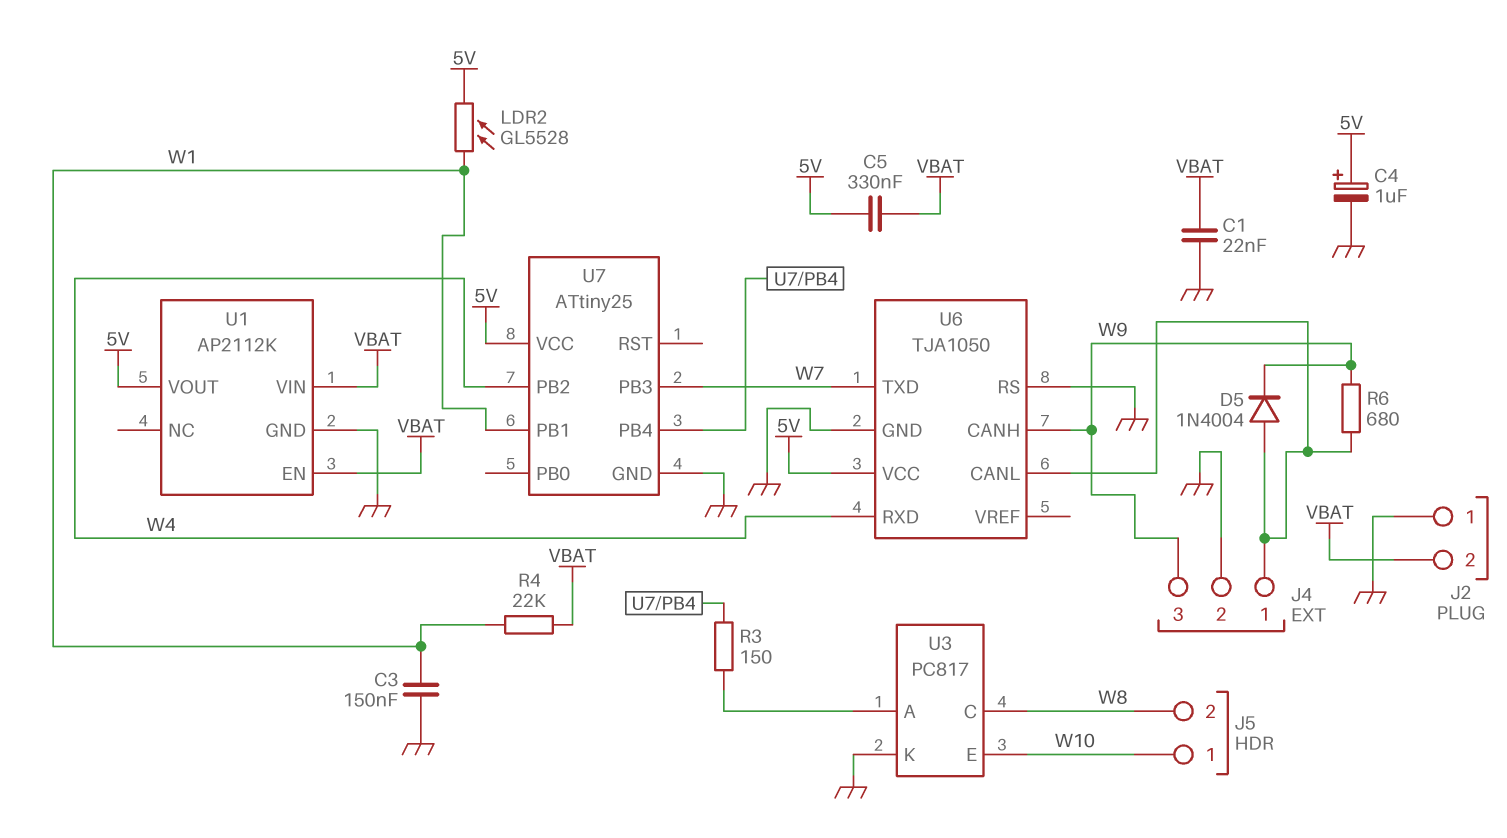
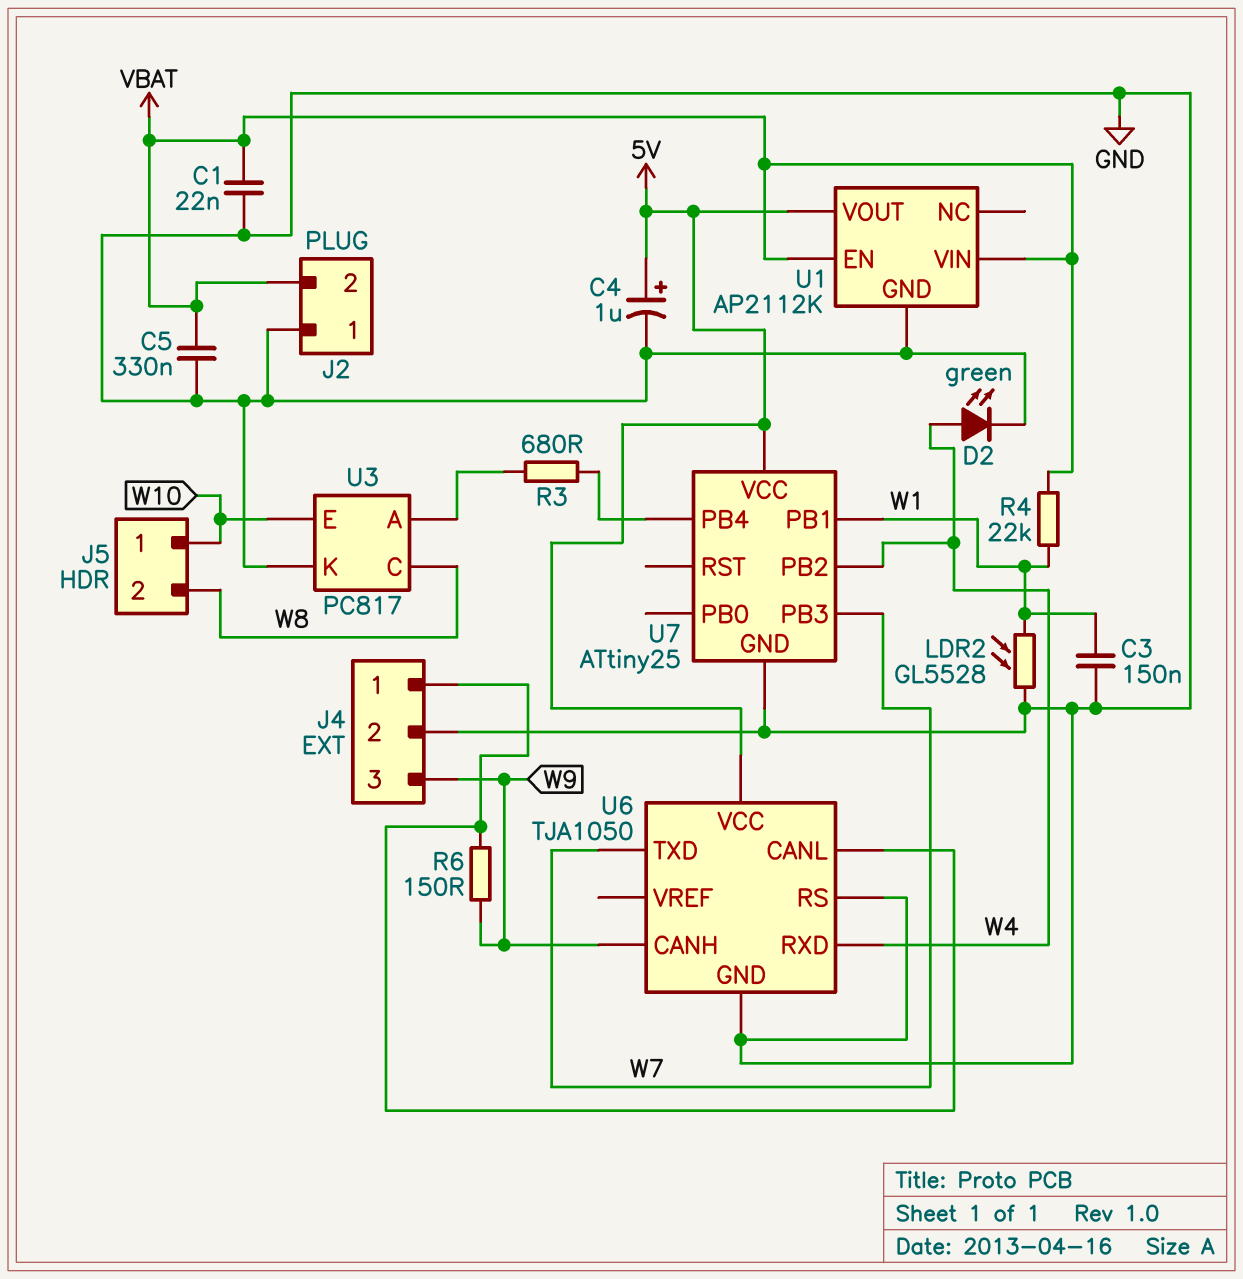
C5: 330nF (5V, VBAT) -> 330nF (GND, VBAT)
D2: none -> LED green (A W4, K GND)
D5: diode 1N4004 (A J4/1, K W9) -> none
LDR2: GL5528 (5V, W1) -> GL5528 (GND, W1)
R3: 150 (U3/A, U7/PB4) -> 680 (U3/A, U7/PB4)
R6: 680 (J4/1, W9) -> 150 (J4/1, W9)

